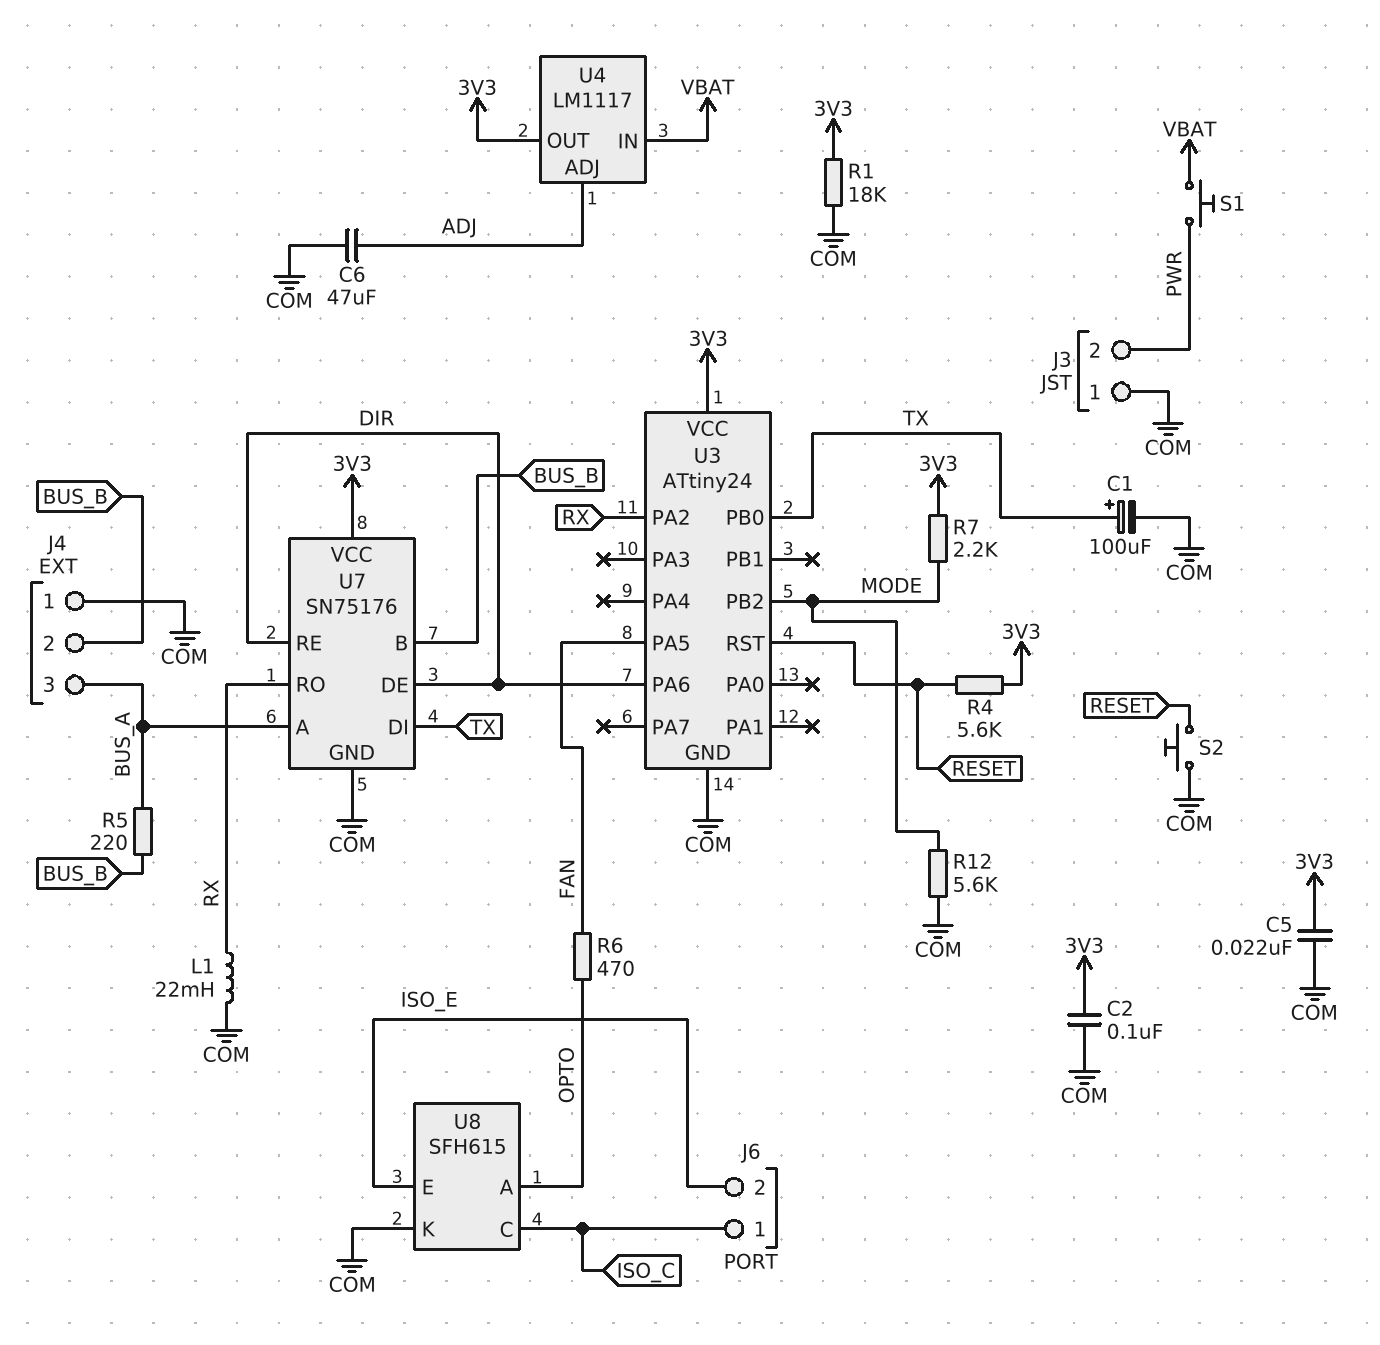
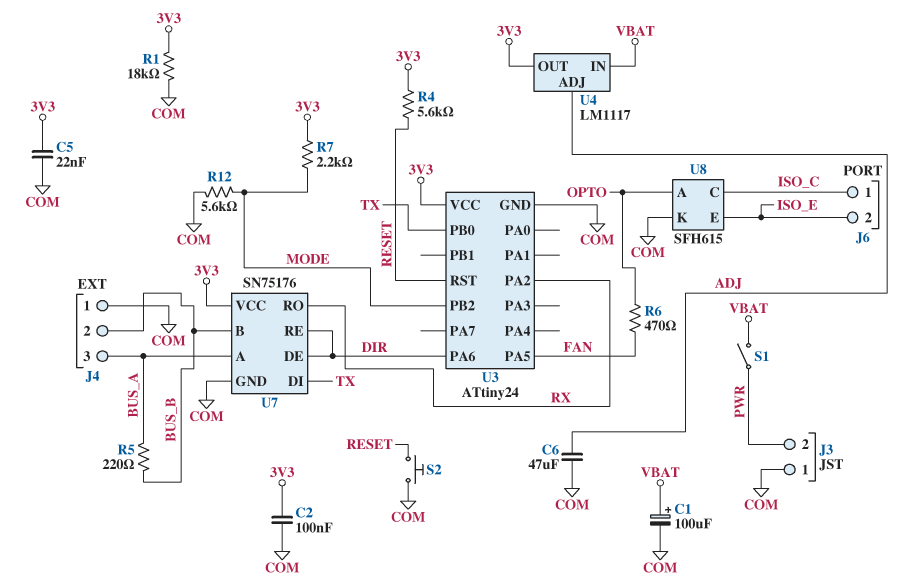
C1: 100uF (plus TX, minus COM) -> 100uF (plus VBAT, minus COM)
L1: 22mH (COM, RX) -> none
S1: button (PWR, VBAT) -> switch (PWR, VBAT)

